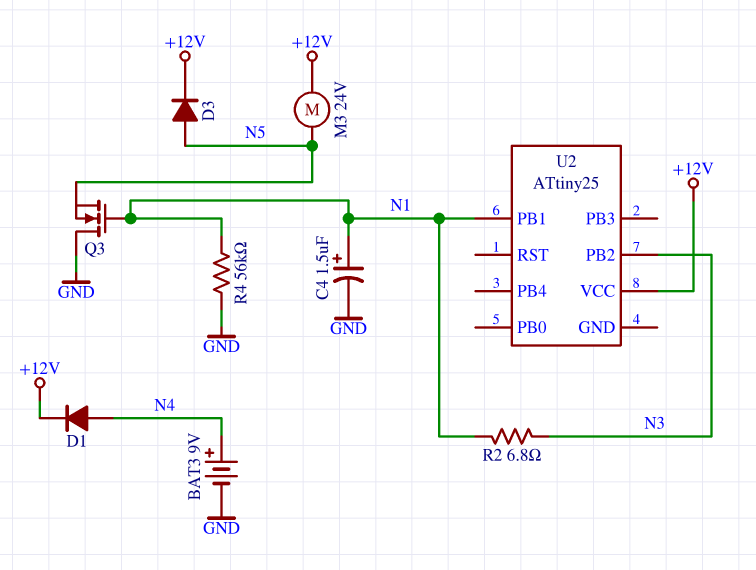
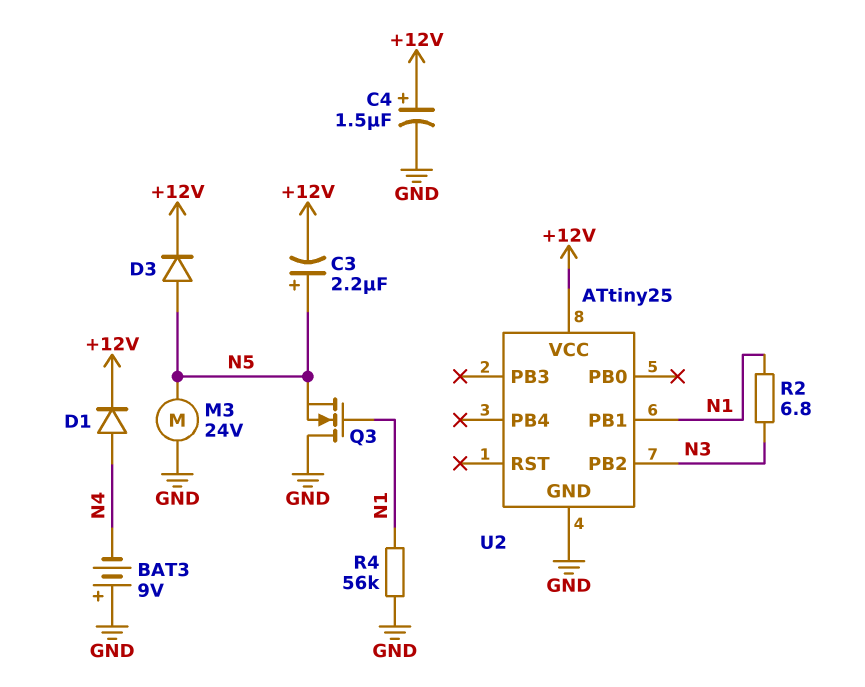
BAT3: 9V (plus N4, minus GND) -> 9V (plus GND, minus N4)
C3: none -> 2.2uF (plus N5, minus +12V)
C4: 1.5uF (plus N1, minus GND) -> 1.5uF (plus +12V, minus GND)
M3: motor 24V (+12V, N5) -> motor 24V (GND, N5)
U2 pin GND: none -> GND

